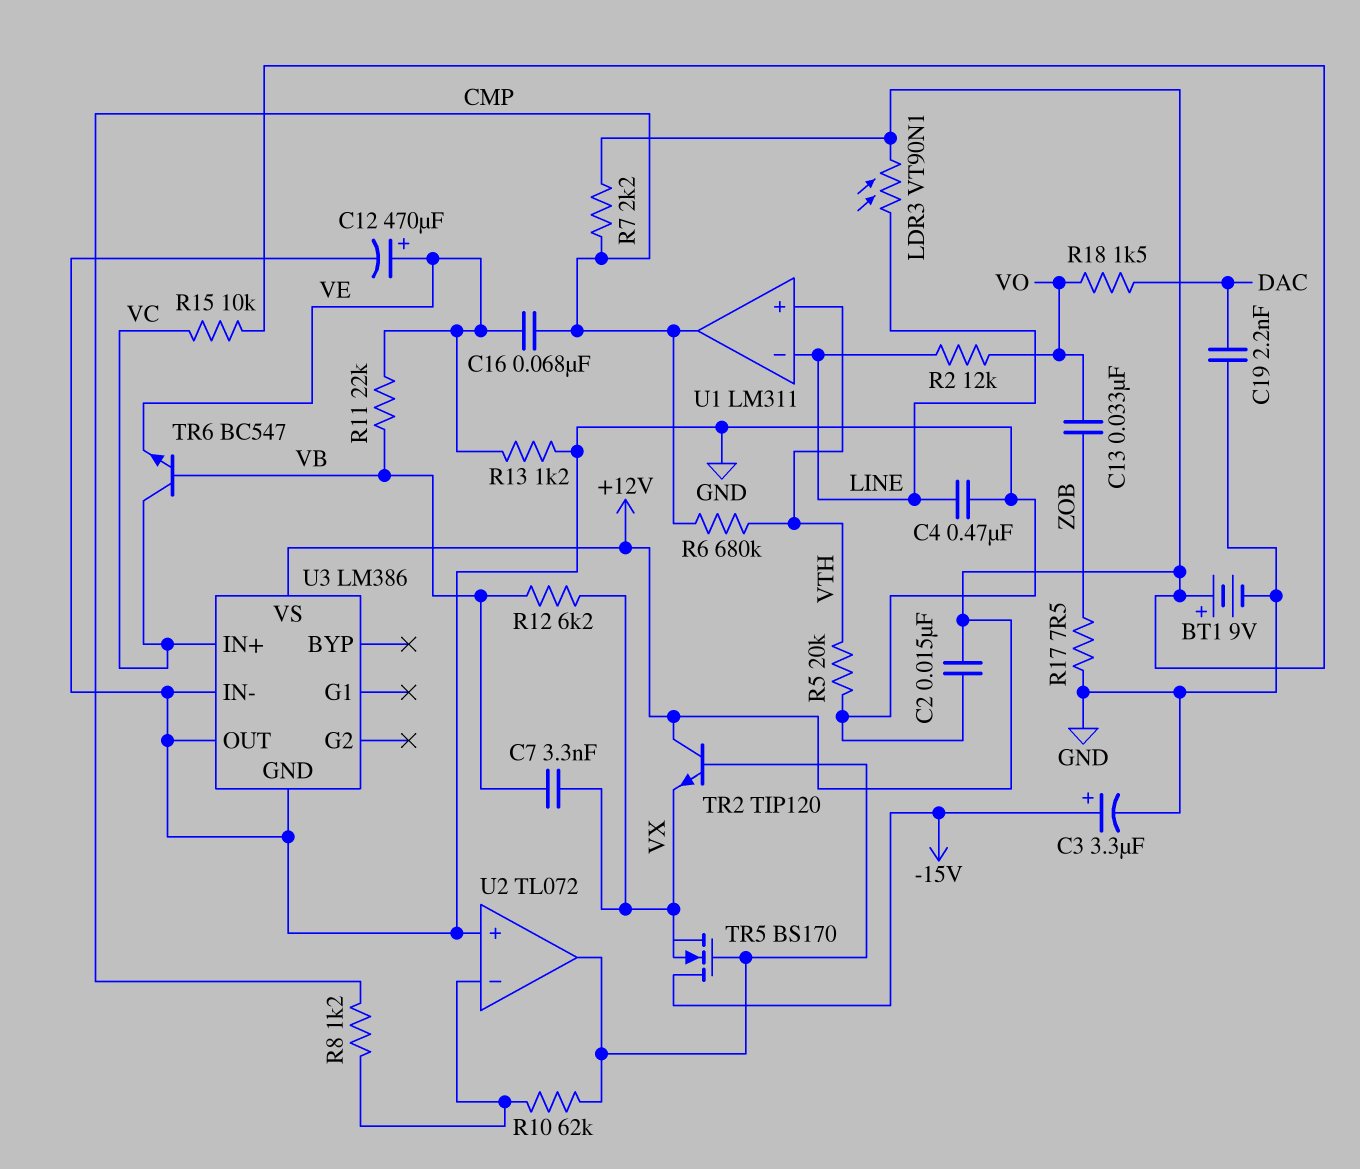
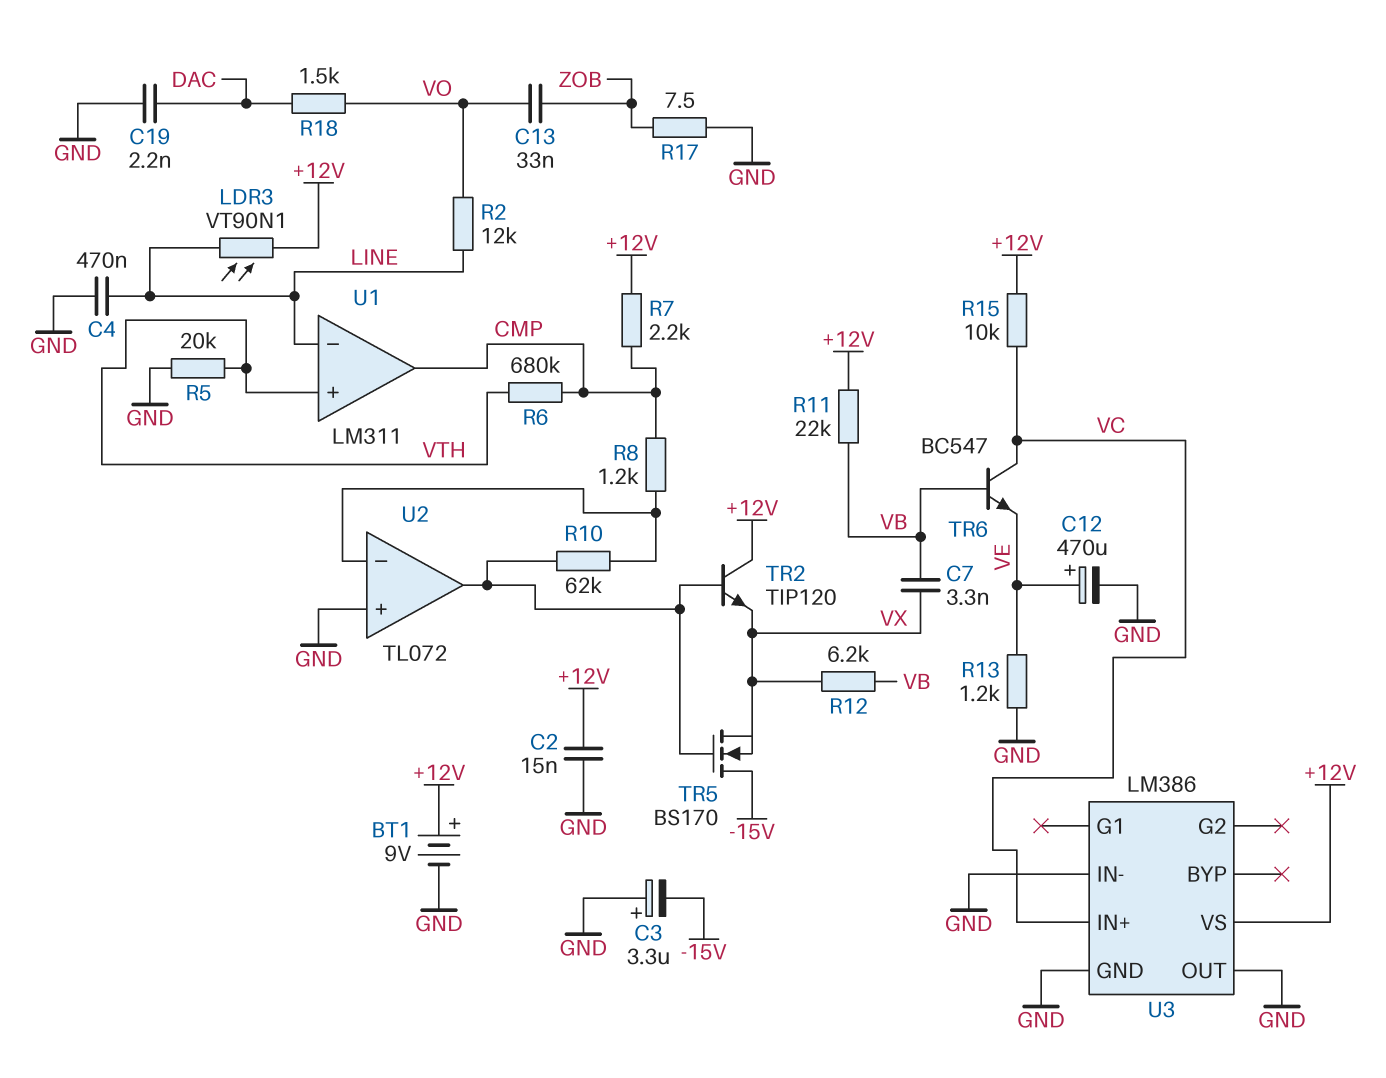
C3: 3.3uF (plus -15V, minus GND) -> 3.3uF (plus GND, minus -15V)
C16: 68nF (CMP, VE) -> none
R11: 22k (VB, VE) -> 22k (+12V, VB)

